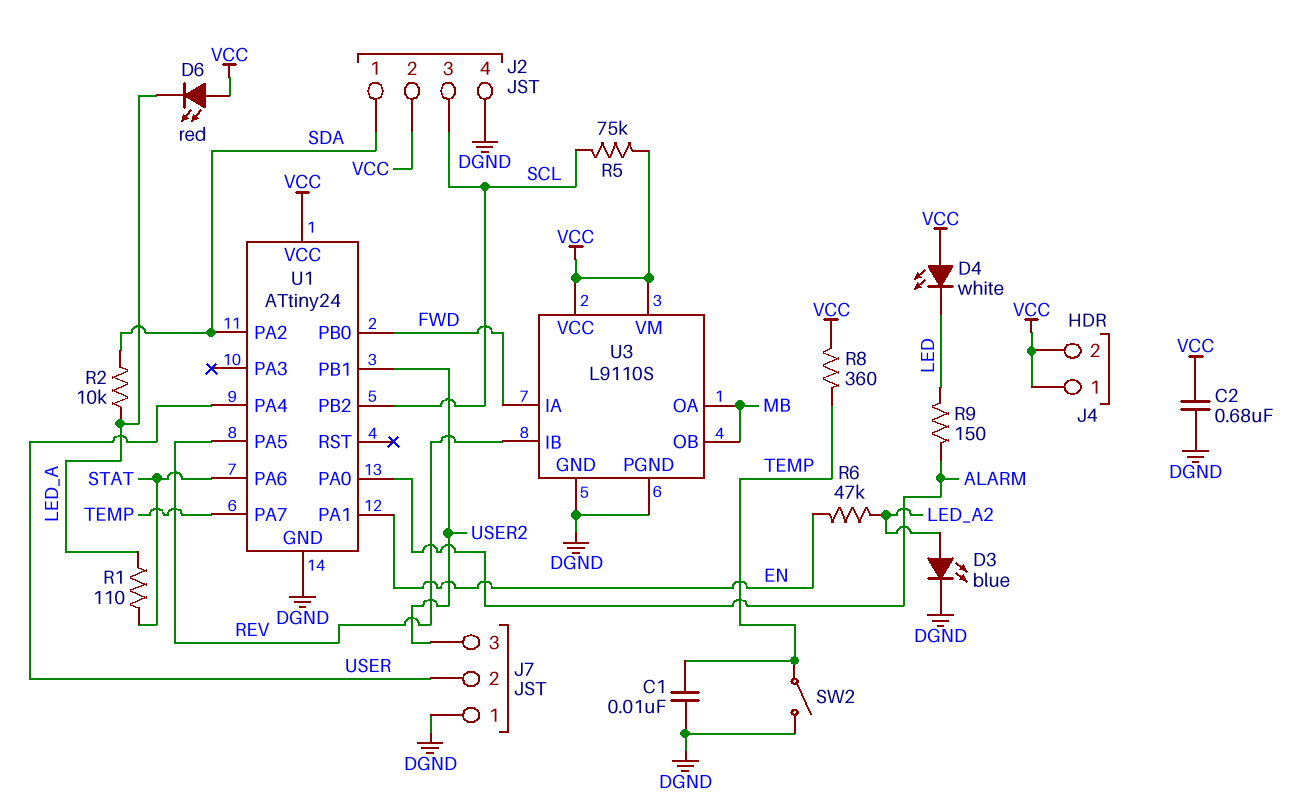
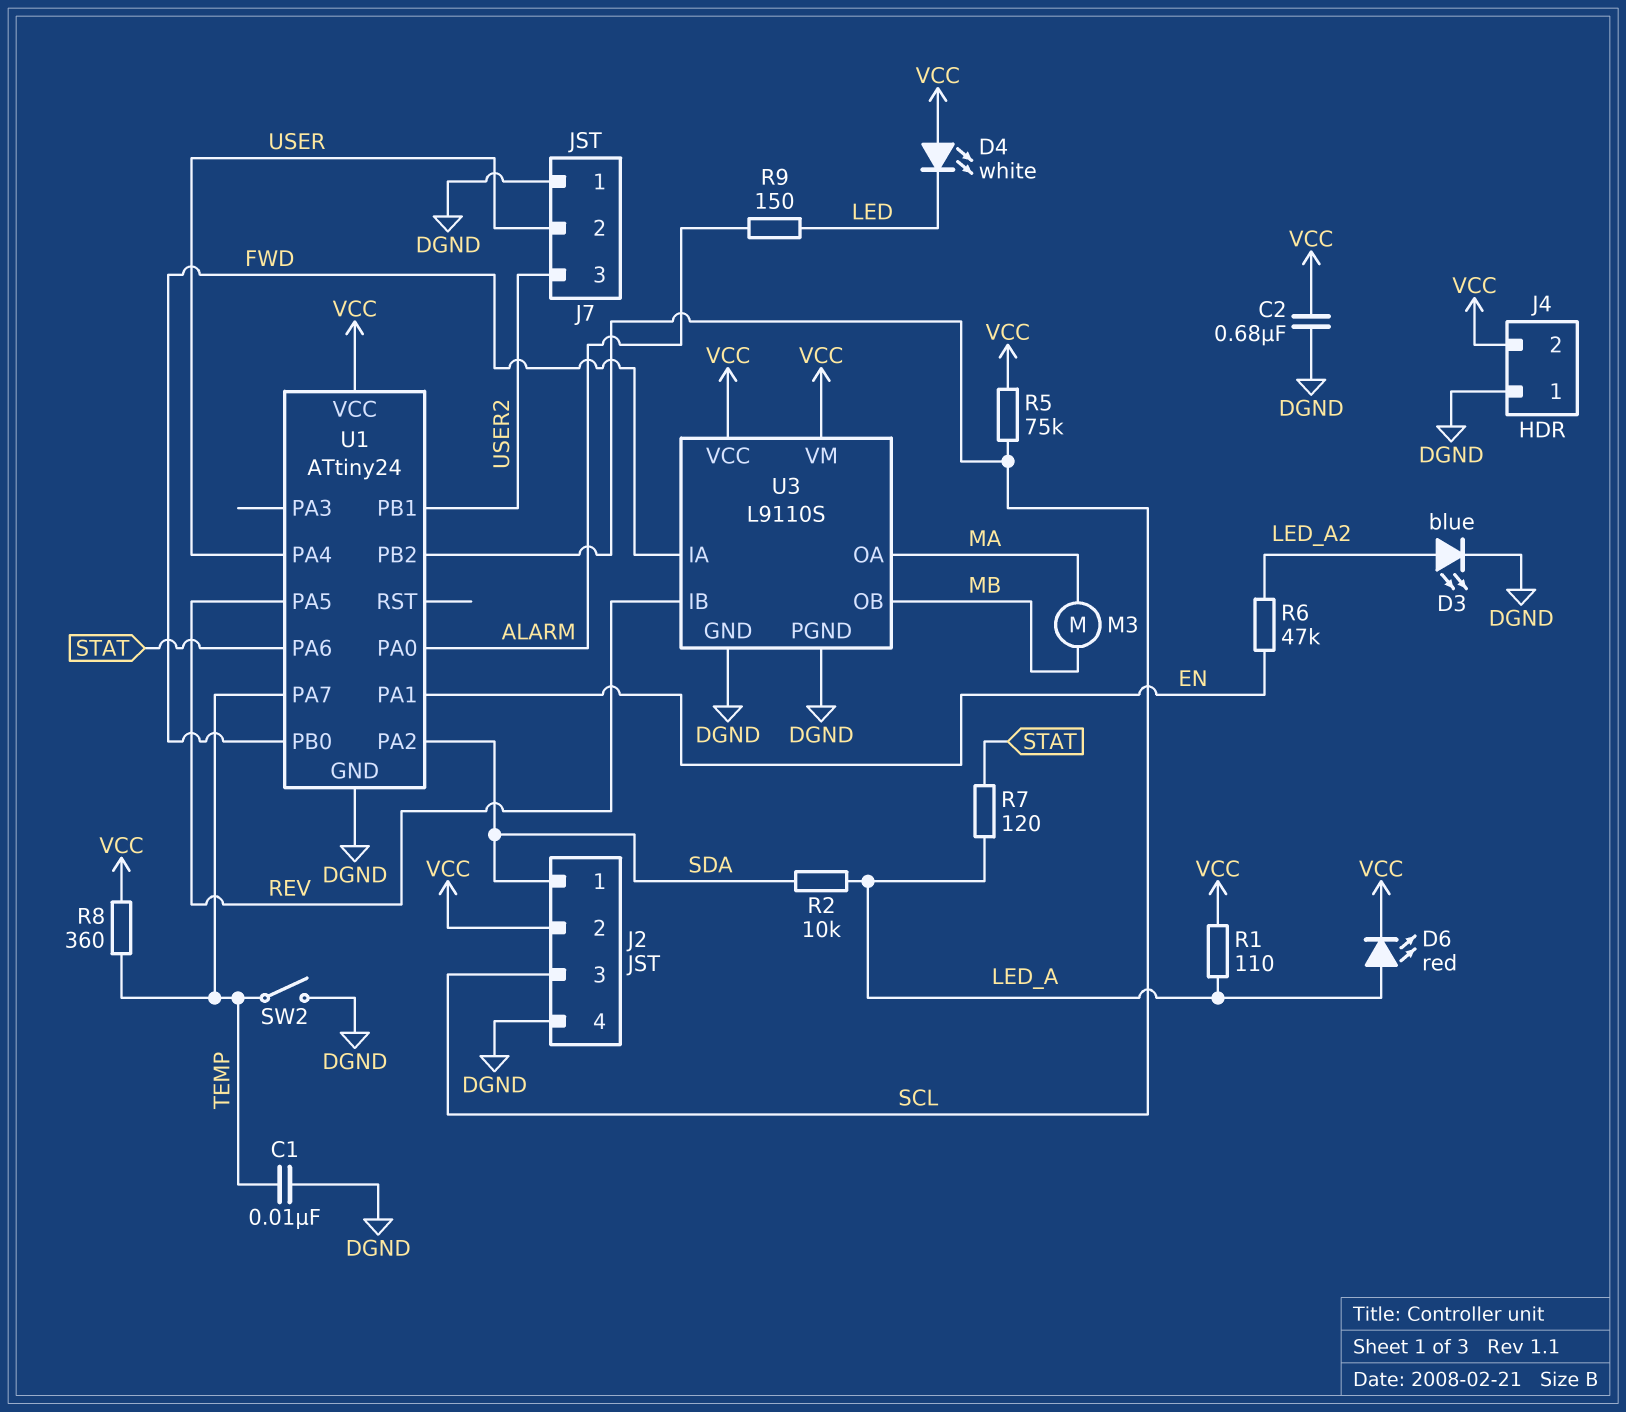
D6: LED red (A VCC, K LED_A) -> LED red (A LED_A, K VCC)
J4 pin 1: VCC -> DGND
M3: none -> motor (MA, MB)
R1: 110 (LED_A, STAT) -> 110 (LED_A, VCC)
R7: none -> 120 (LED_A, STAT)
U3 pin OA: MB -> MA

